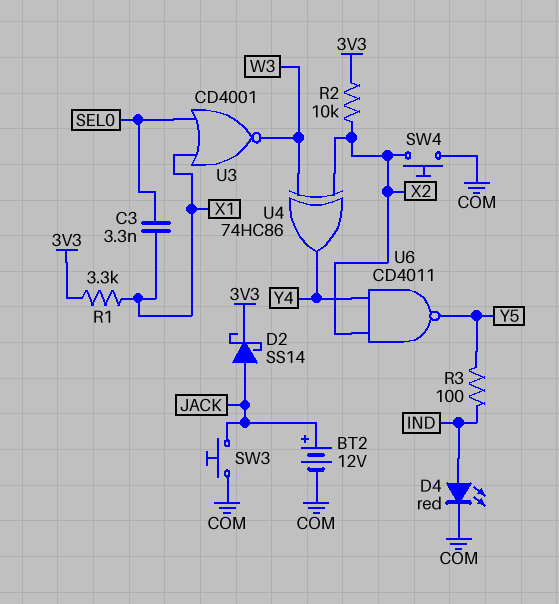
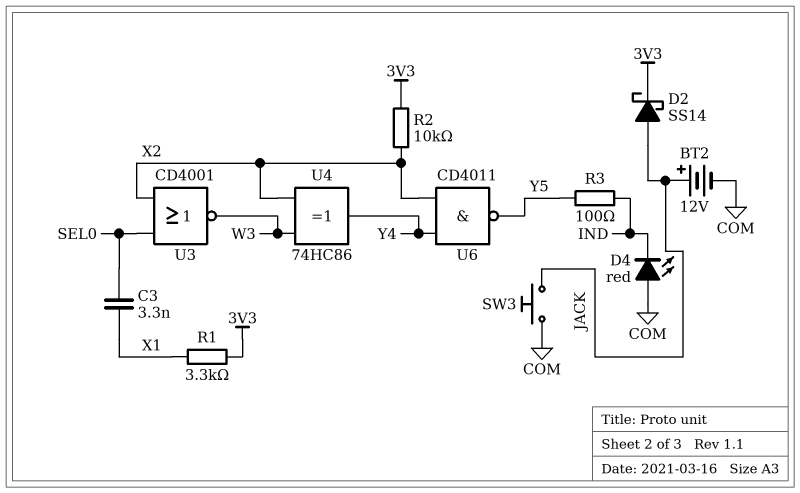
D4: LED red (A IND, K COM) -> LED red (A COM, K IND)
SW4: button (COM, X2) -> none
U3: NOR CD4001 (in SEL0, in X1, out W3) -> NOR CD4001 (in SEL0, in X2, out W3)

